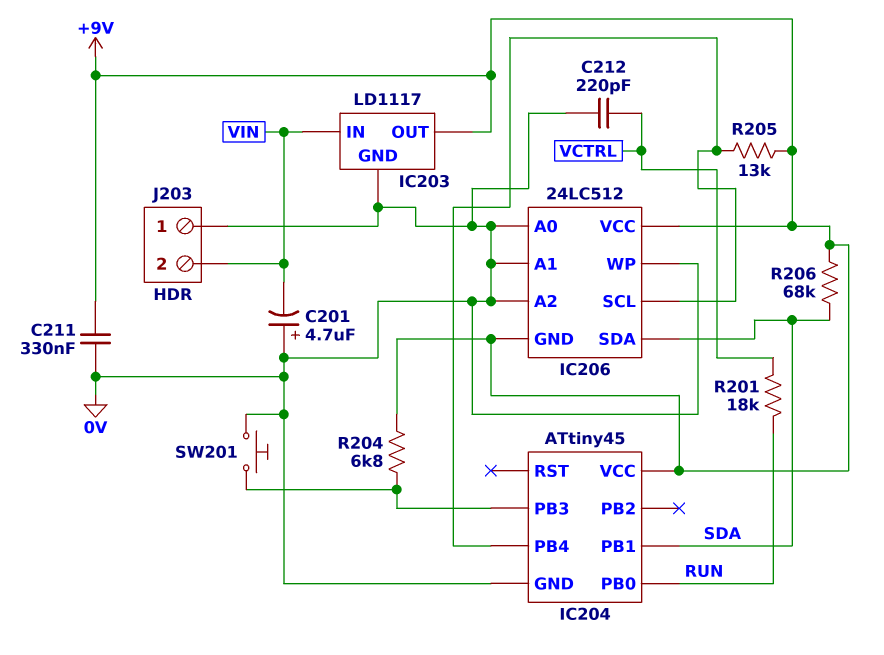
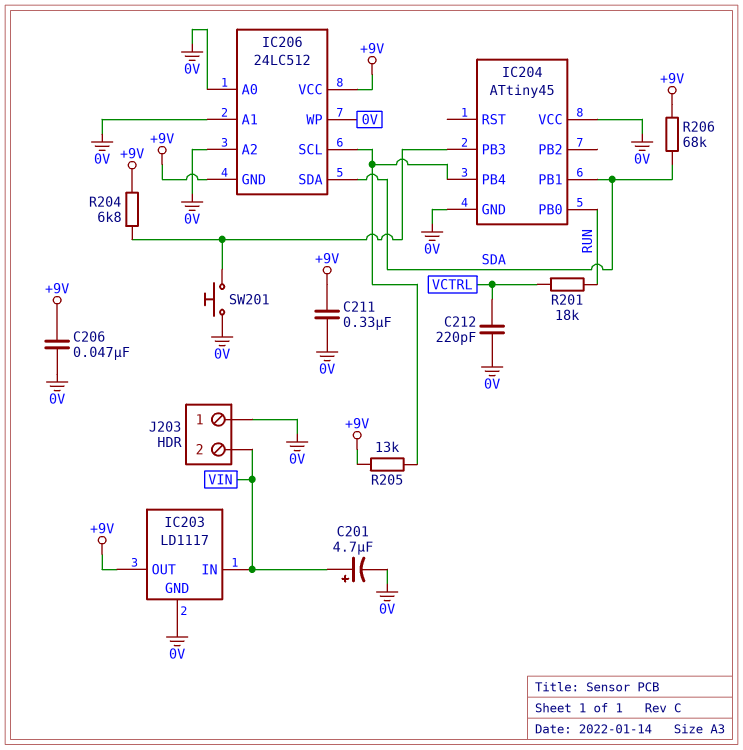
C201: 4.7uF (plus 0V, minus VIN) -> 4.7uF (plus VIN, minus 0V)
C206: none -> 47nF (+9V, 0V)
IC204 pin VCC: +9V -> 0V

